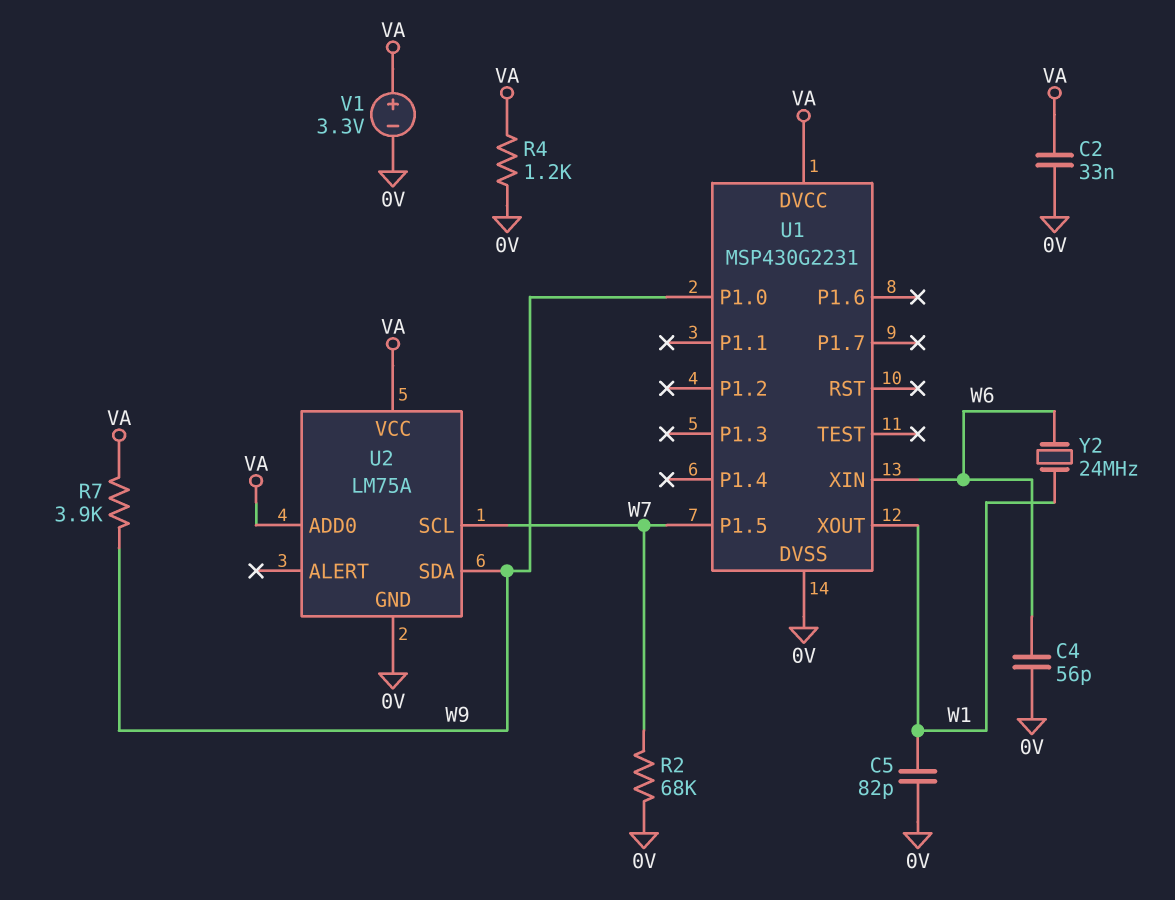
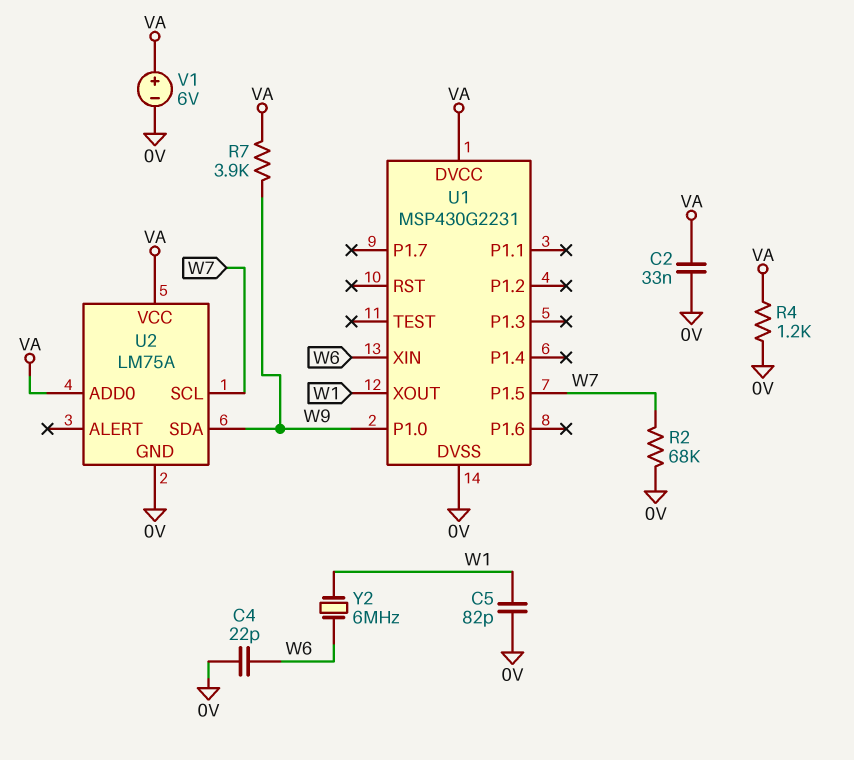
C4: 56pF (0V, W6) -> 22pF (0V, W6)
V1: 3.3V (plus VA, minus 0V) -> 6V (plus VA, minus 0V)
Y2: 24MHz (W1, W6) -> 6MHz (W1, W6)

